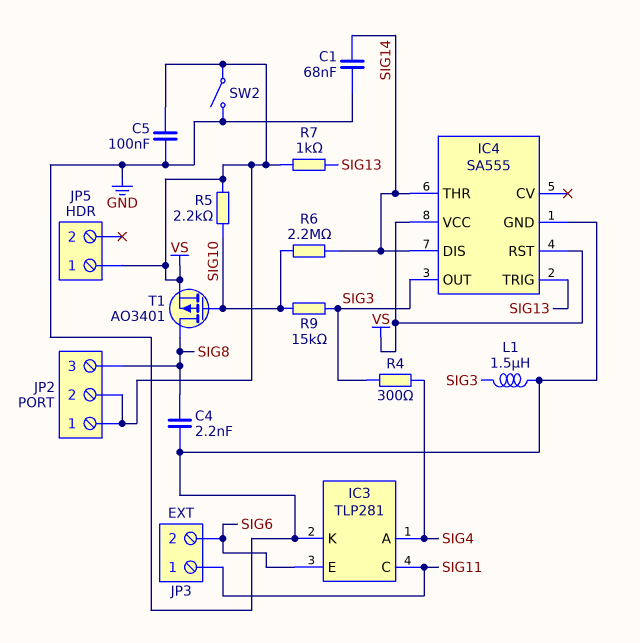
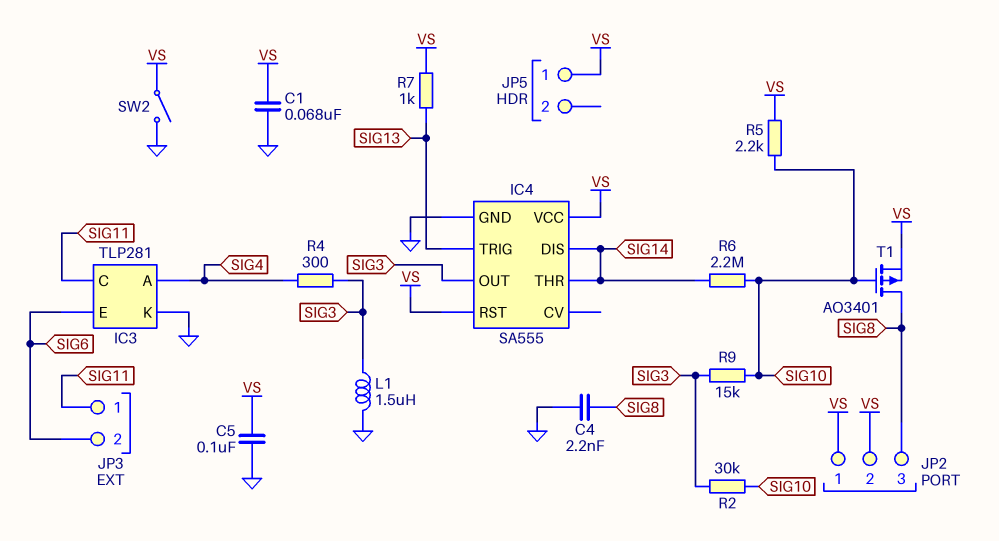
C1: 68nF (GND, SIG14) -> 68nF (GND, VS)
R2: none -> 30k (SIG3, SIG10)

